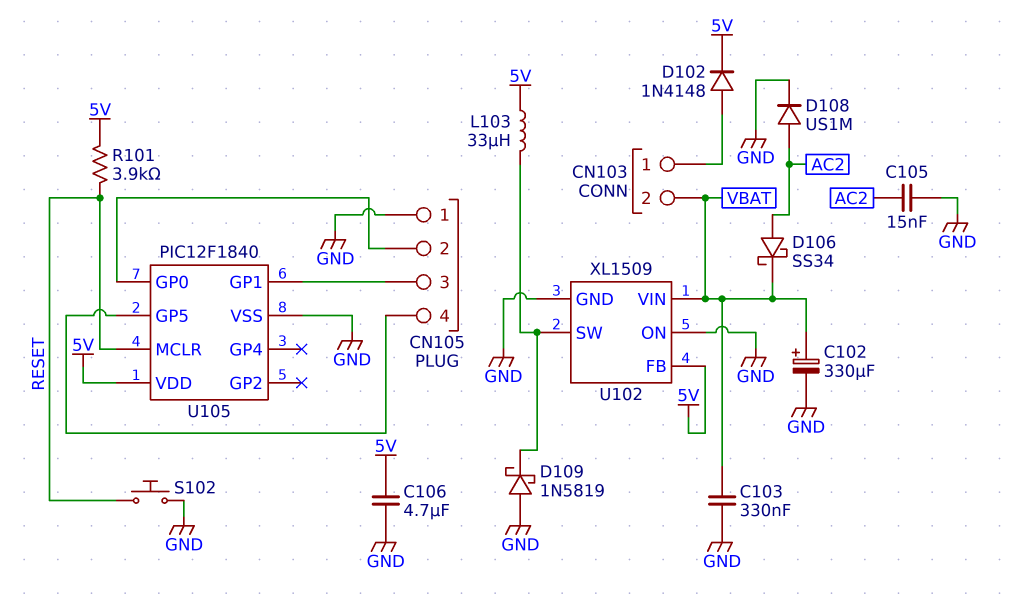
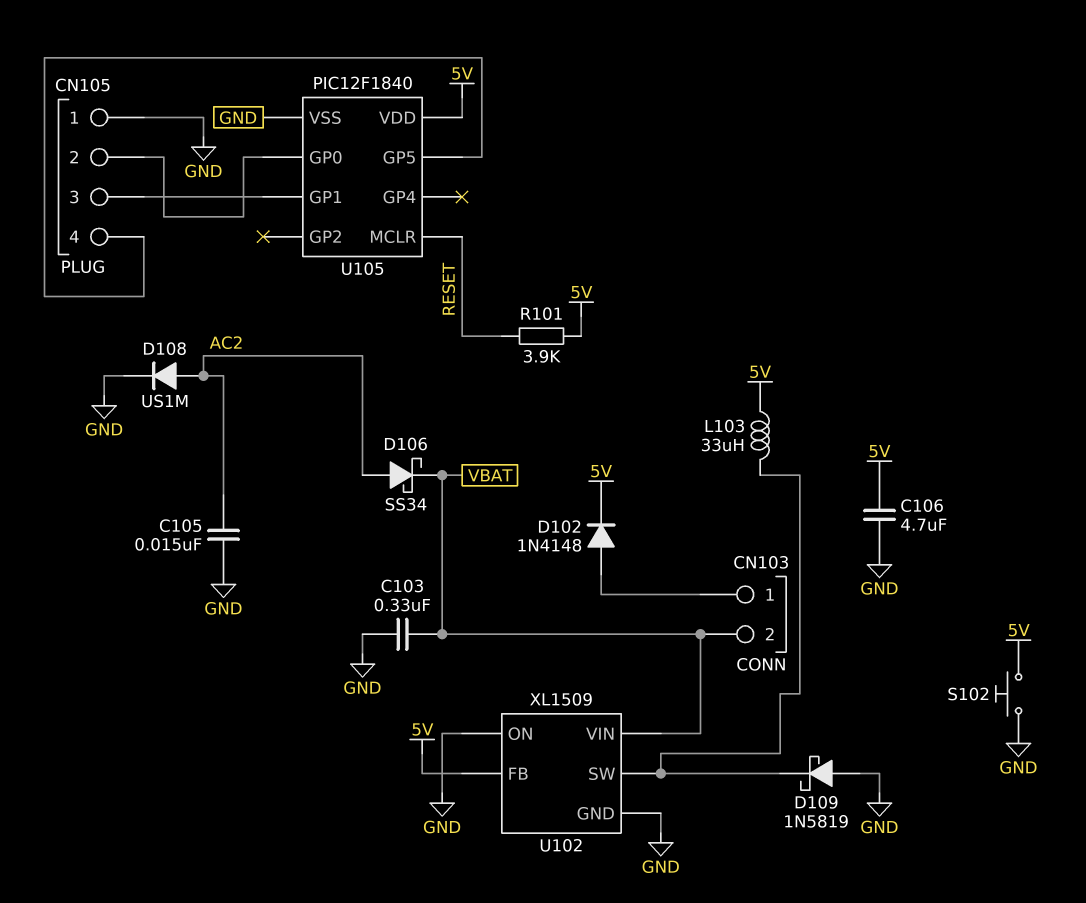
C102: 330uF (plus VBAT, minus GND) -> none
S102: button (GND, RESET) -> button (5V, GND)

